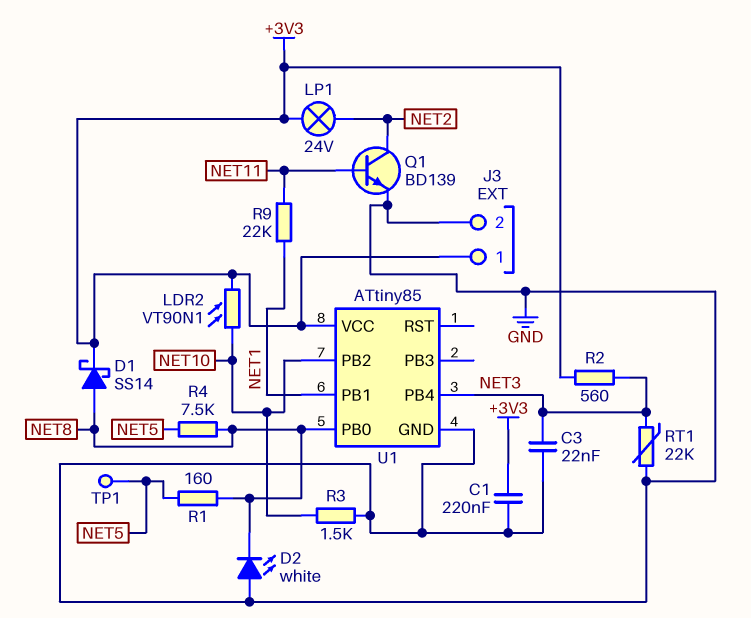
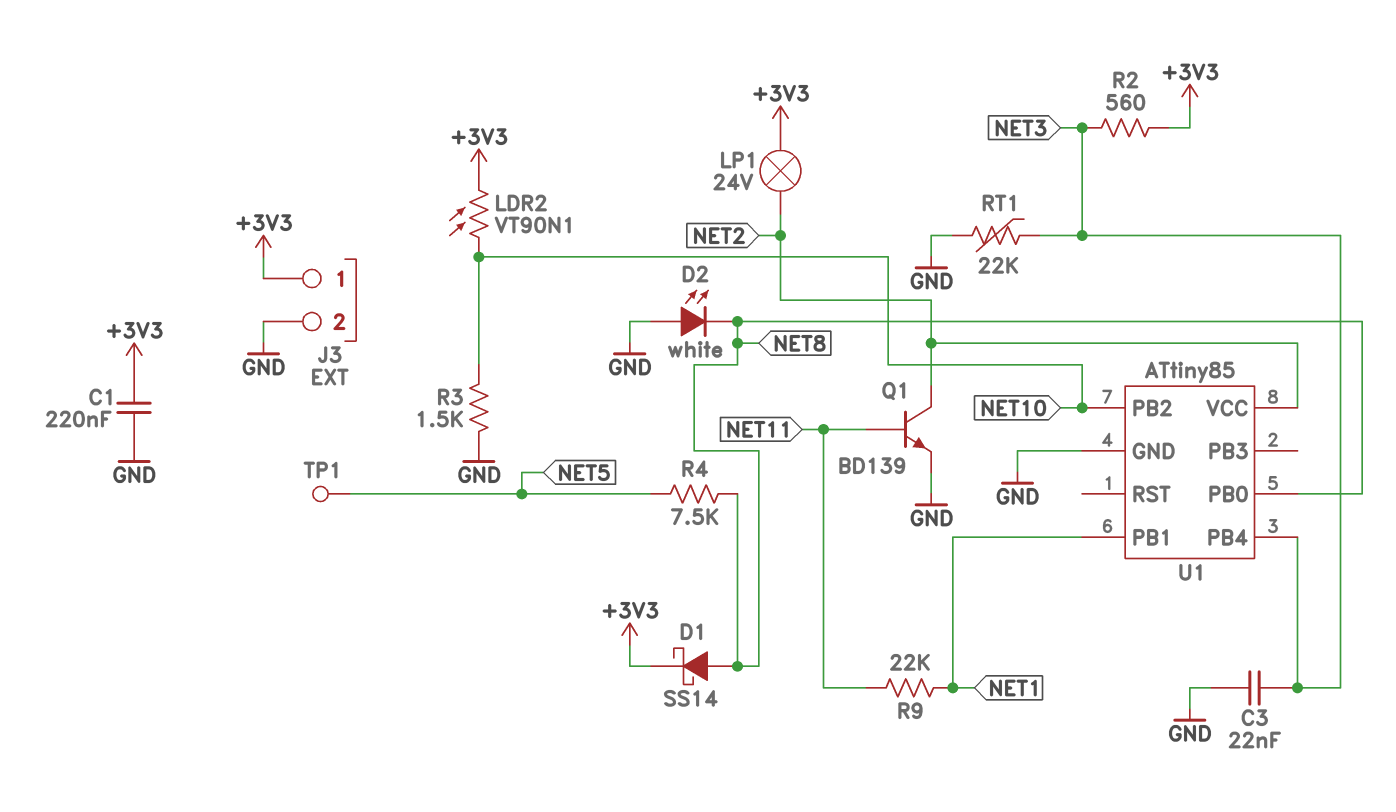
R1: 160 (NET5, NET8) -> none
U1 pin VCC: +3V3 -> NET2

